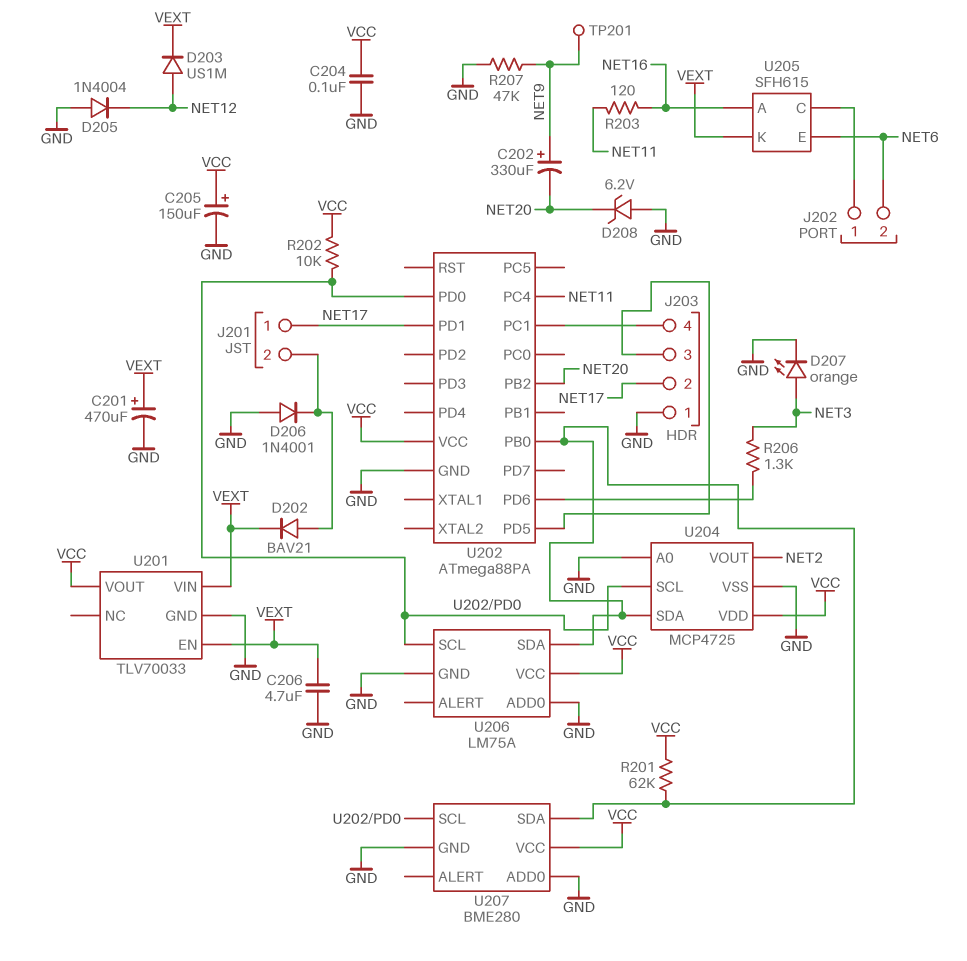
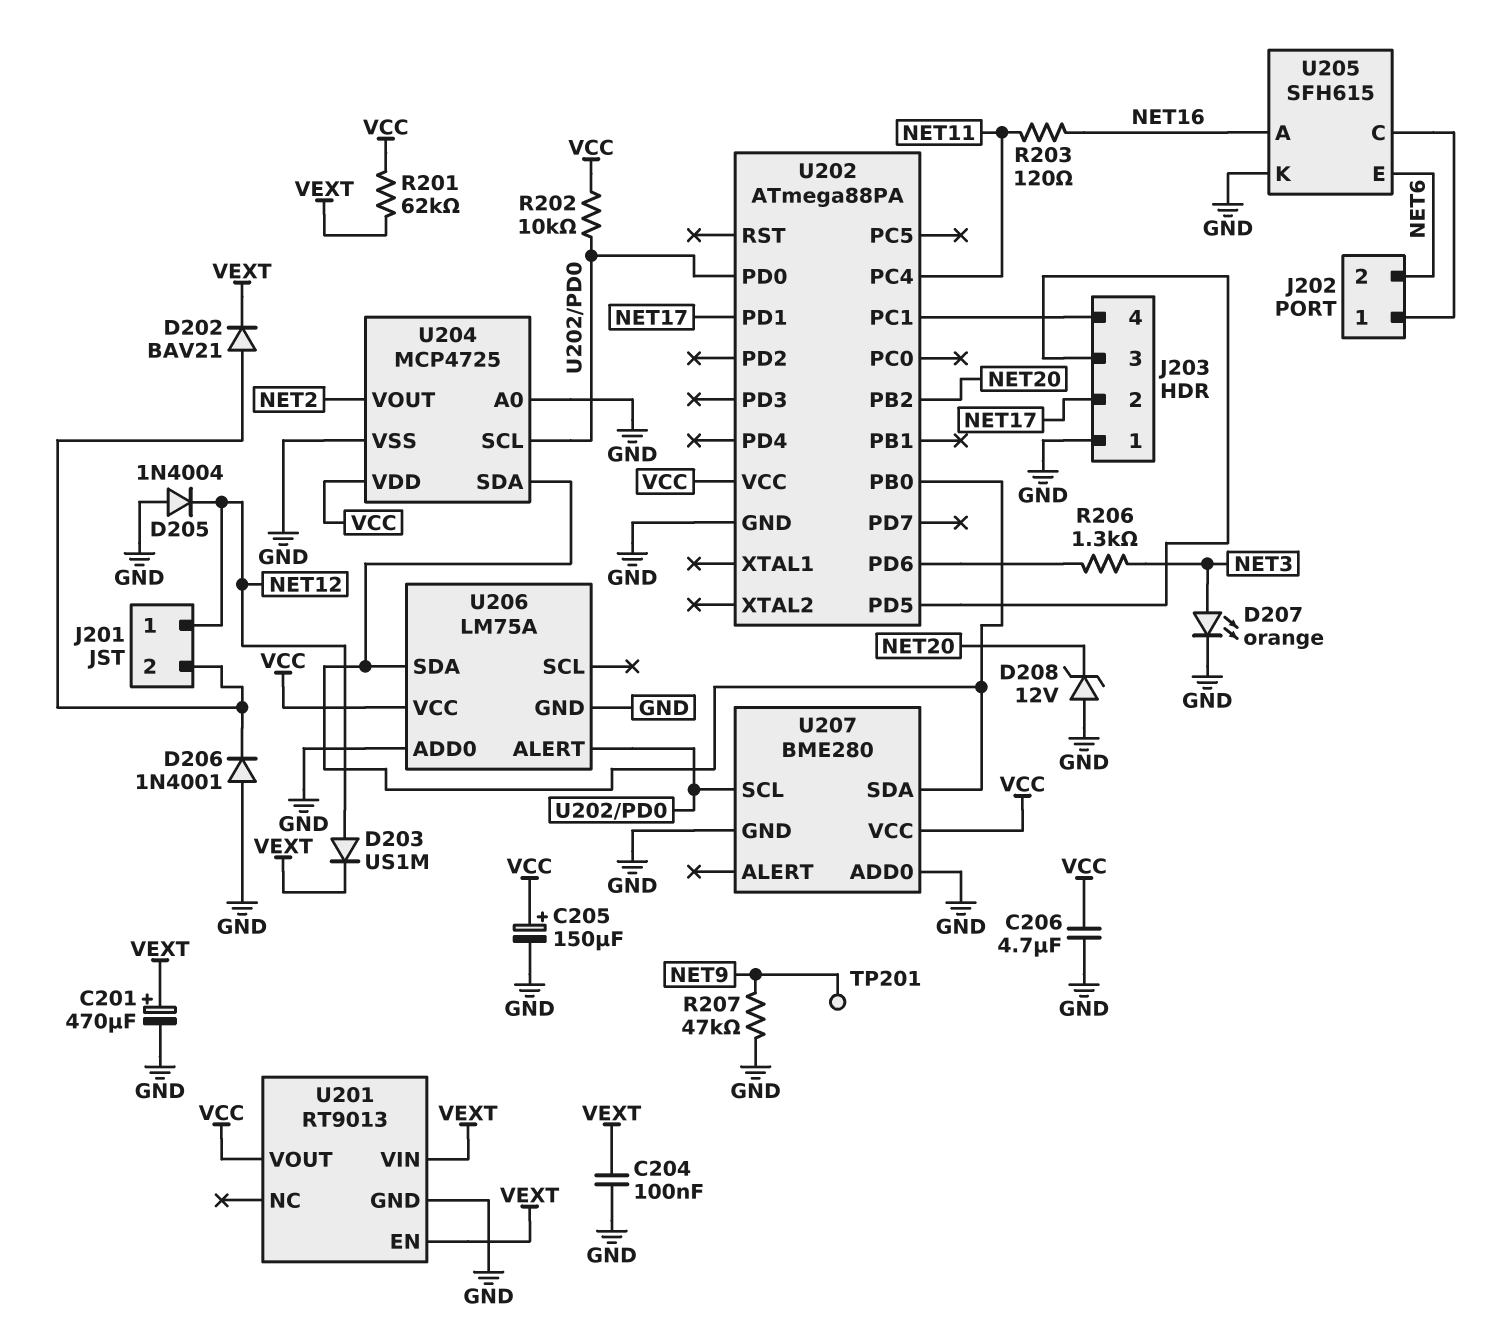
C202: 330uF (plus NET9, minus NET20) -> none
C204: 100nF (GND, VCC) -> 100nF (GND, VEXT)
C206: 4.7uF (GND, VEXT) -> 4.7uF (GND, VCC)
D208: zener 6.2V (A GND, K NET20) -> zener 12V (A GND, K NET20)
J201 pin 1: NET17 -> NET12
R201: 62k (U202/PB0, VCC) -> 62k (VCC, VEXT)
U201: TLV70033 -> RT9013
U205 pin K: VEXT -> GND
U206 pin ALERT: none -> U202/PD0
U206 pin SCL: U202/PD0 -> none

